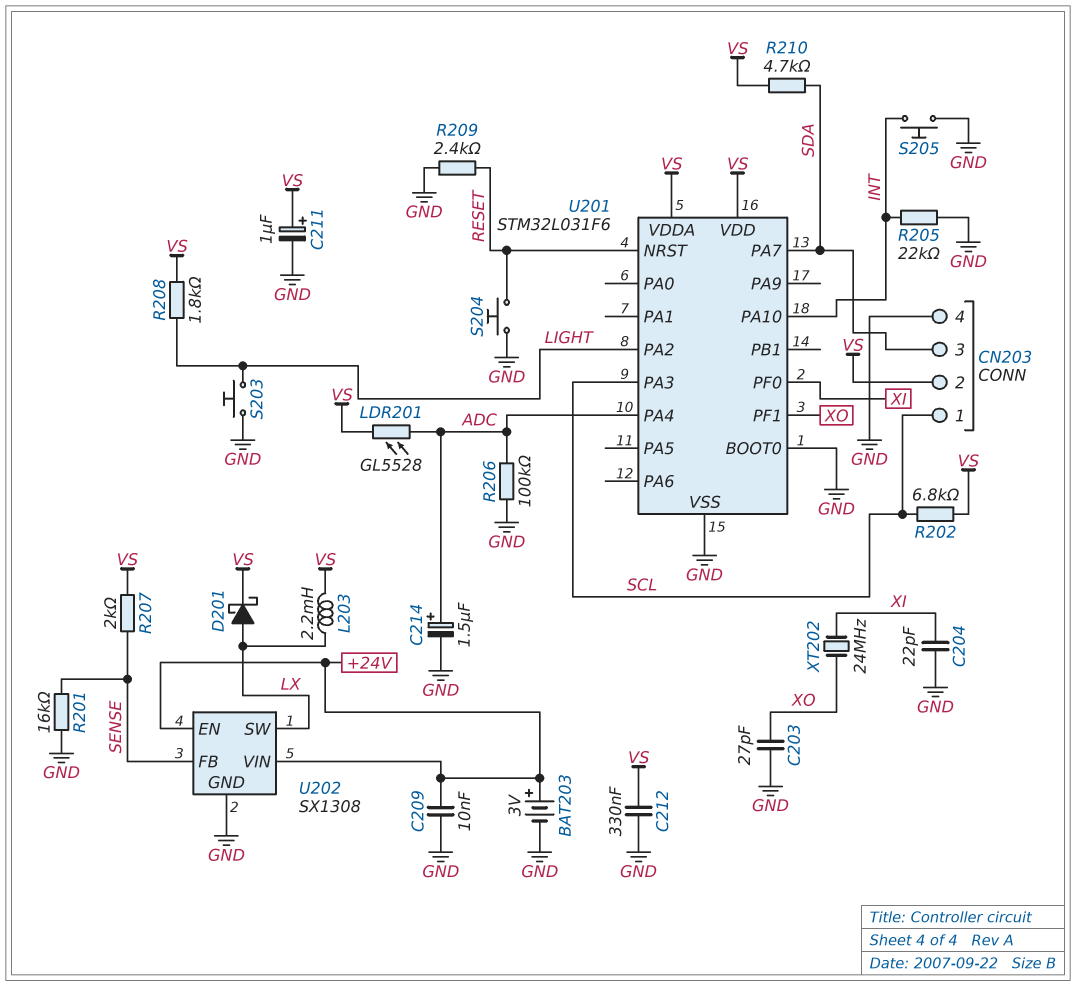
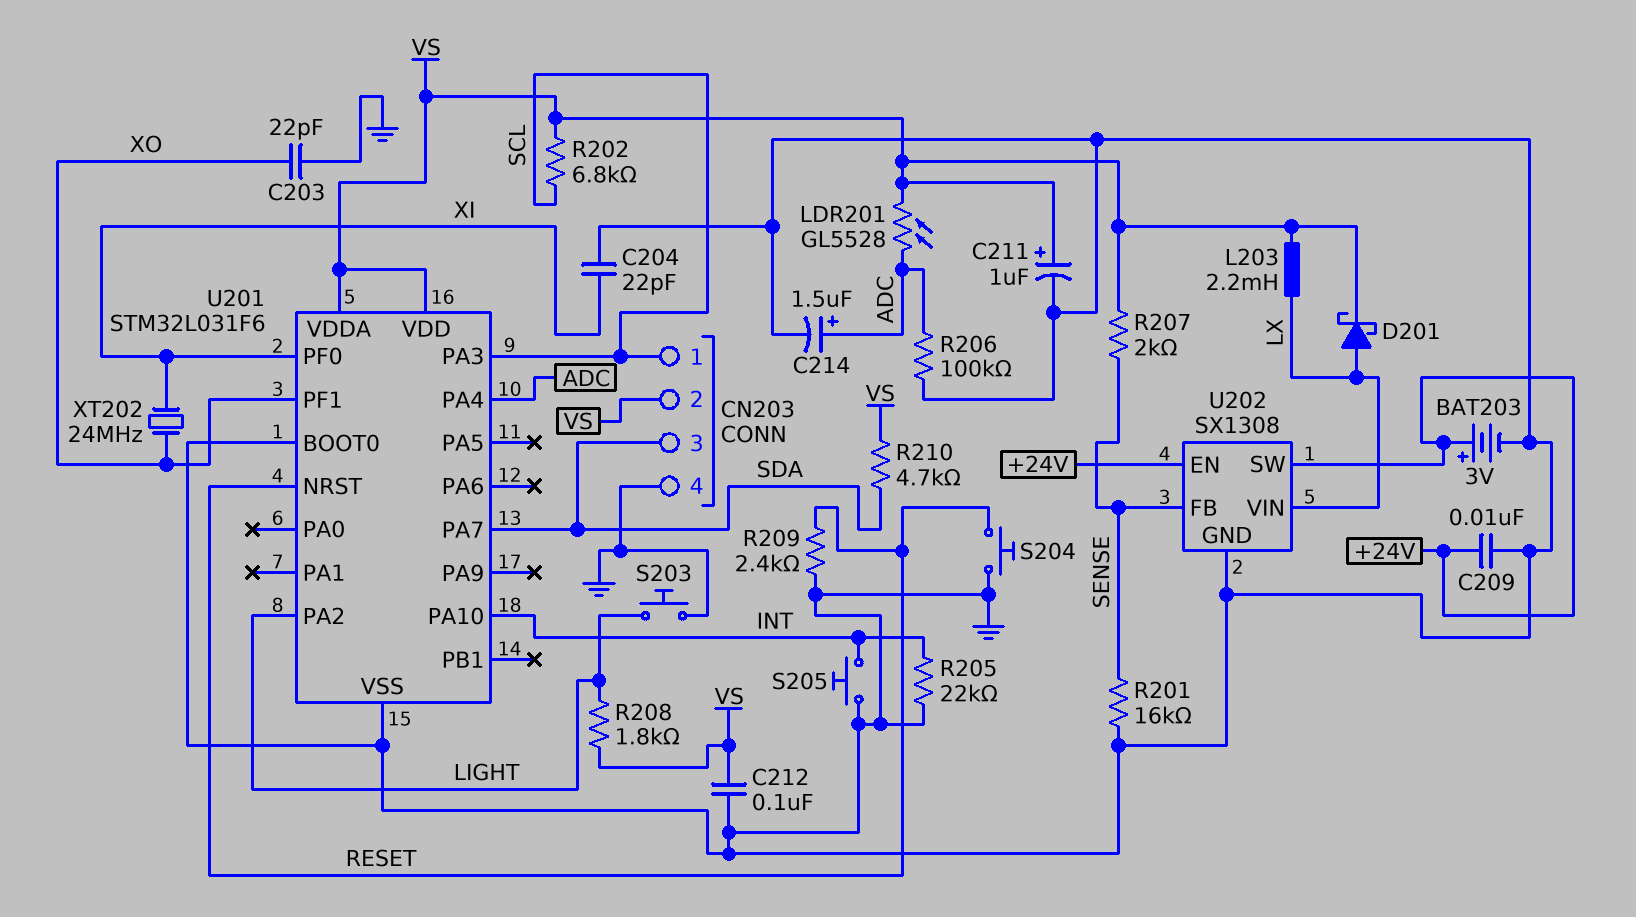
C203: 27pF (GND, XO) -> 22pF (GND, XO)
C212: 330nF (GND, VS) -> 100nF (GND, VS)
U202 pin SW: LX -> +24V
U202 pin VIN: +24V -> LX

